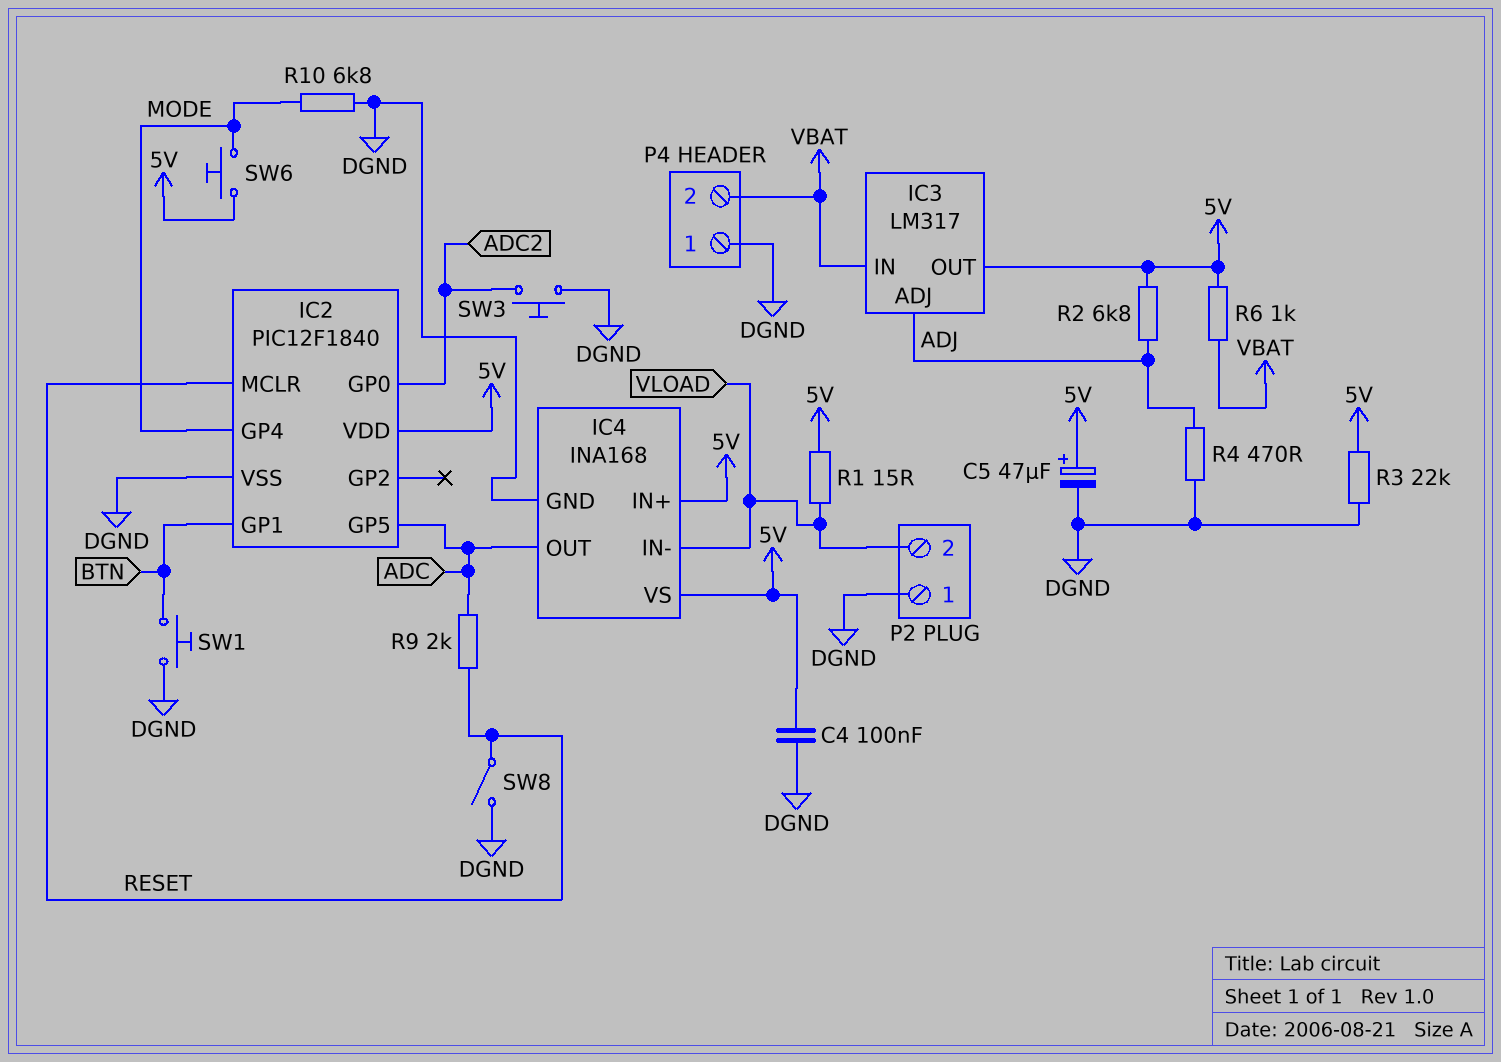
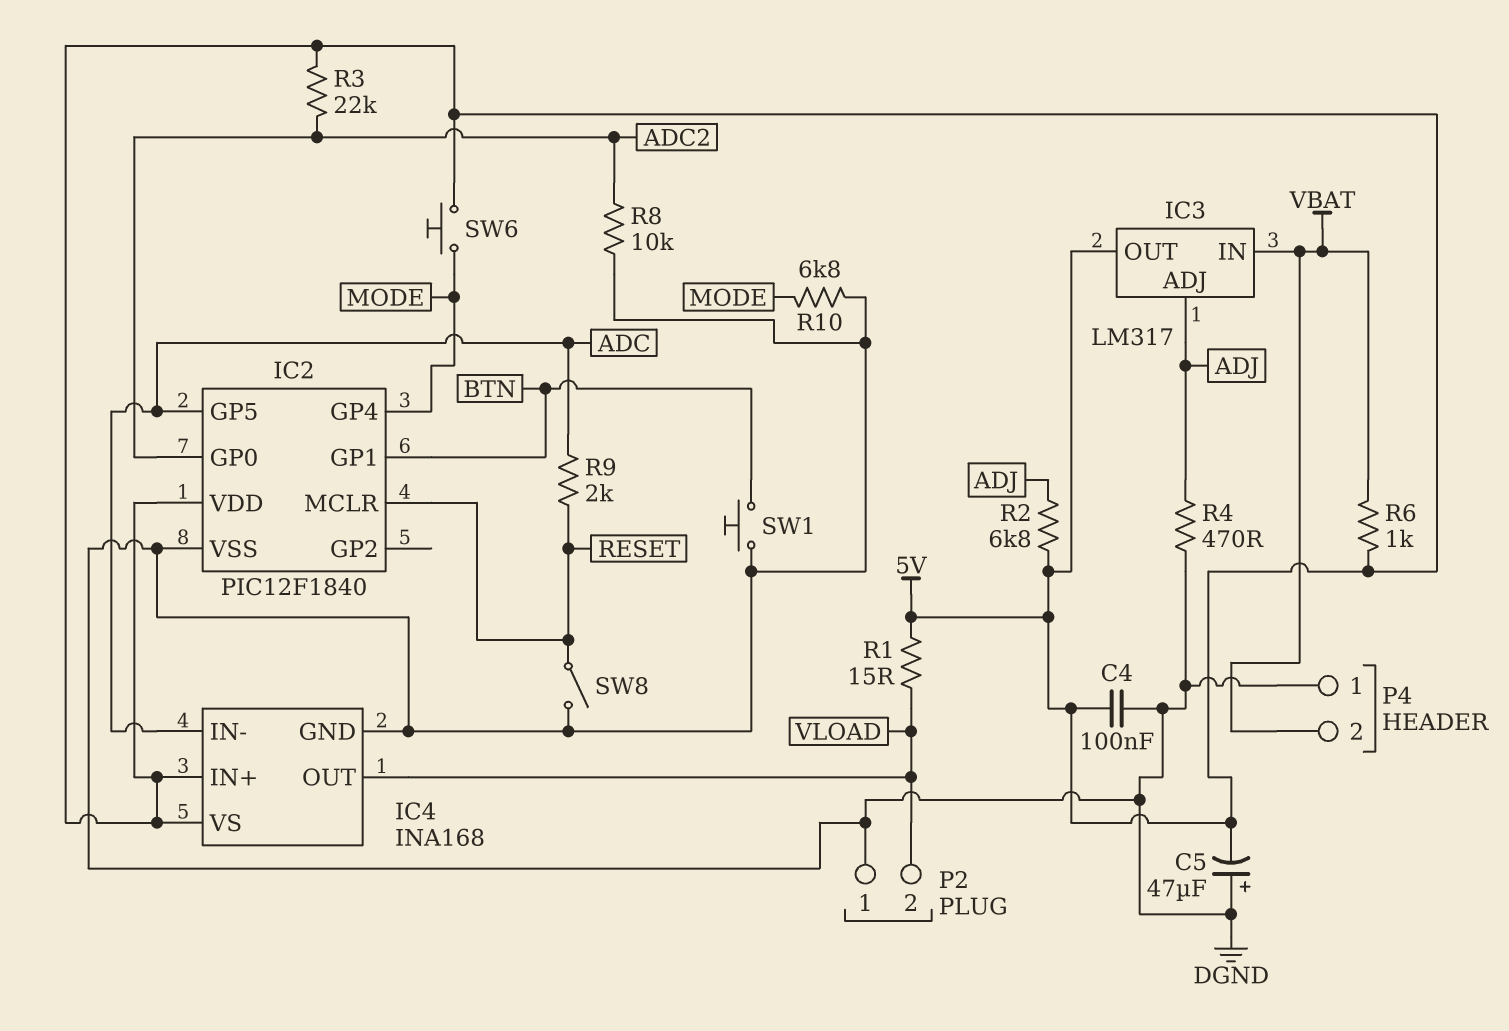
C5: 47uF (plus 5V, minus DGND) -> 47uF (plus DGND, minus 5V)
IC4 pin IN-: VLOAD -> ADC
IC4 pin OUT: ADC -> VLOAD
R3: 22k (5V, DGND) -> 22k (5V, ADC2)
R8: none -> 10k (ADC2, DGND)
SW3: button (ADC2, DGND) -> none

